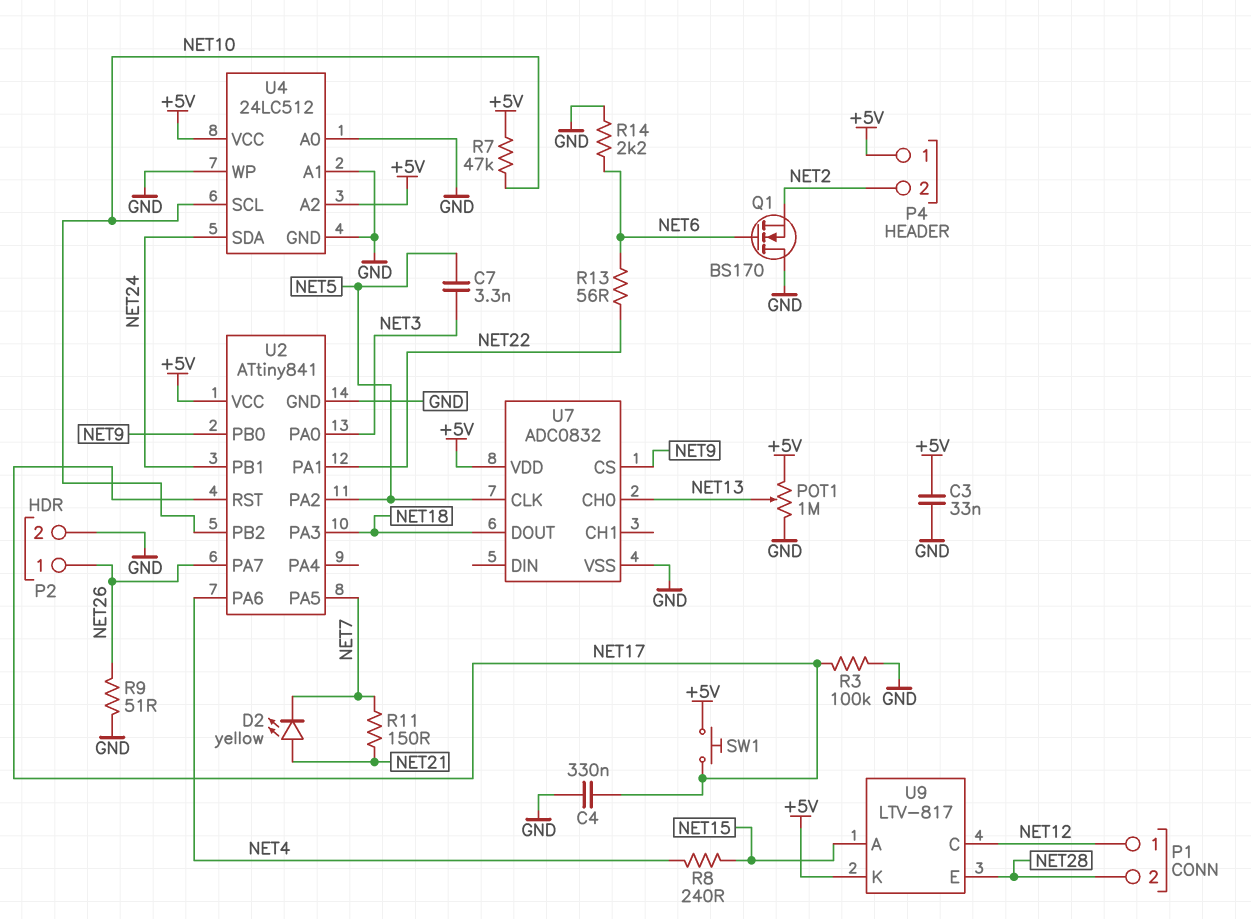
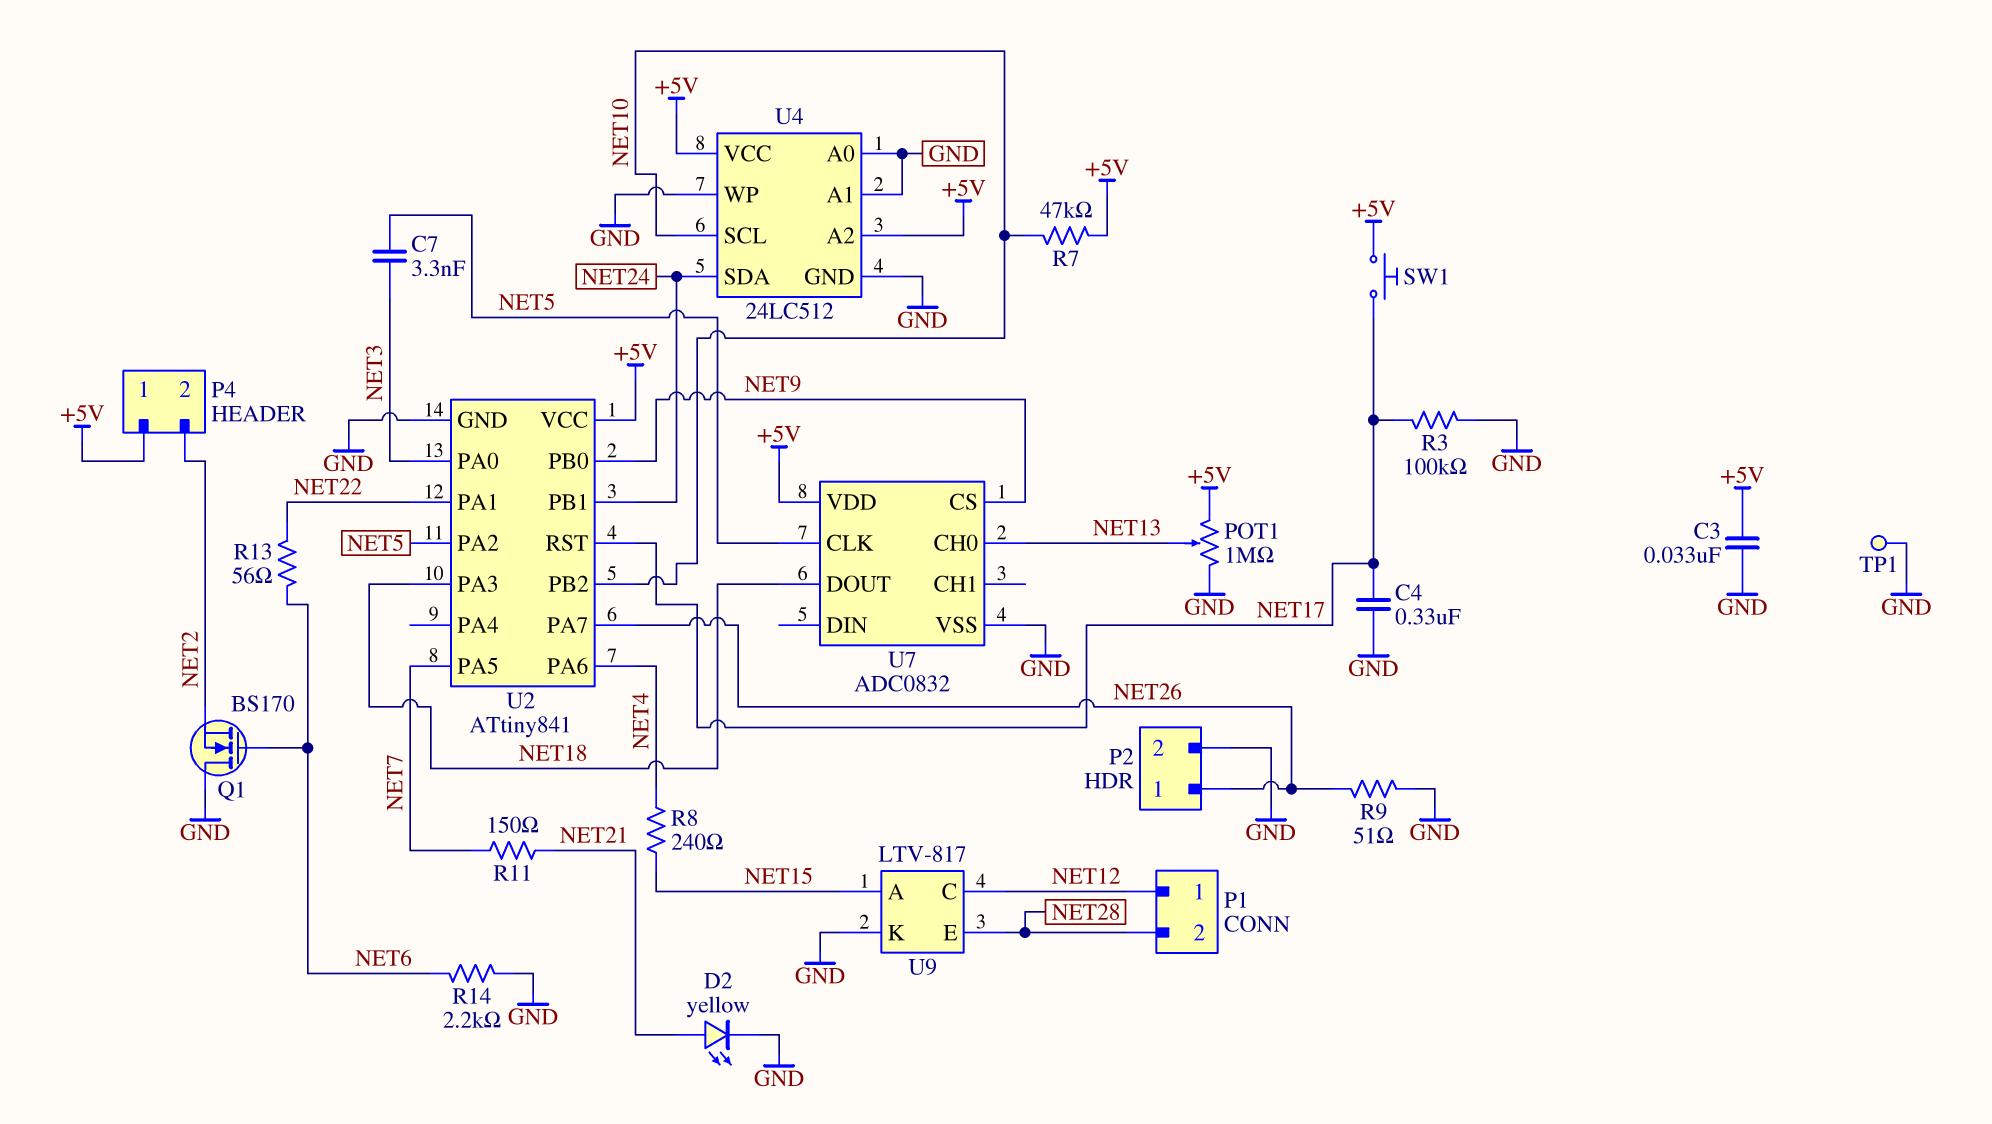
D2: LED yellow (A NET21, K NET7) -> LED yellow (A NET21, K GND)
TP1: none -> test point (GND)
U9 pin K: +5V -> GND

